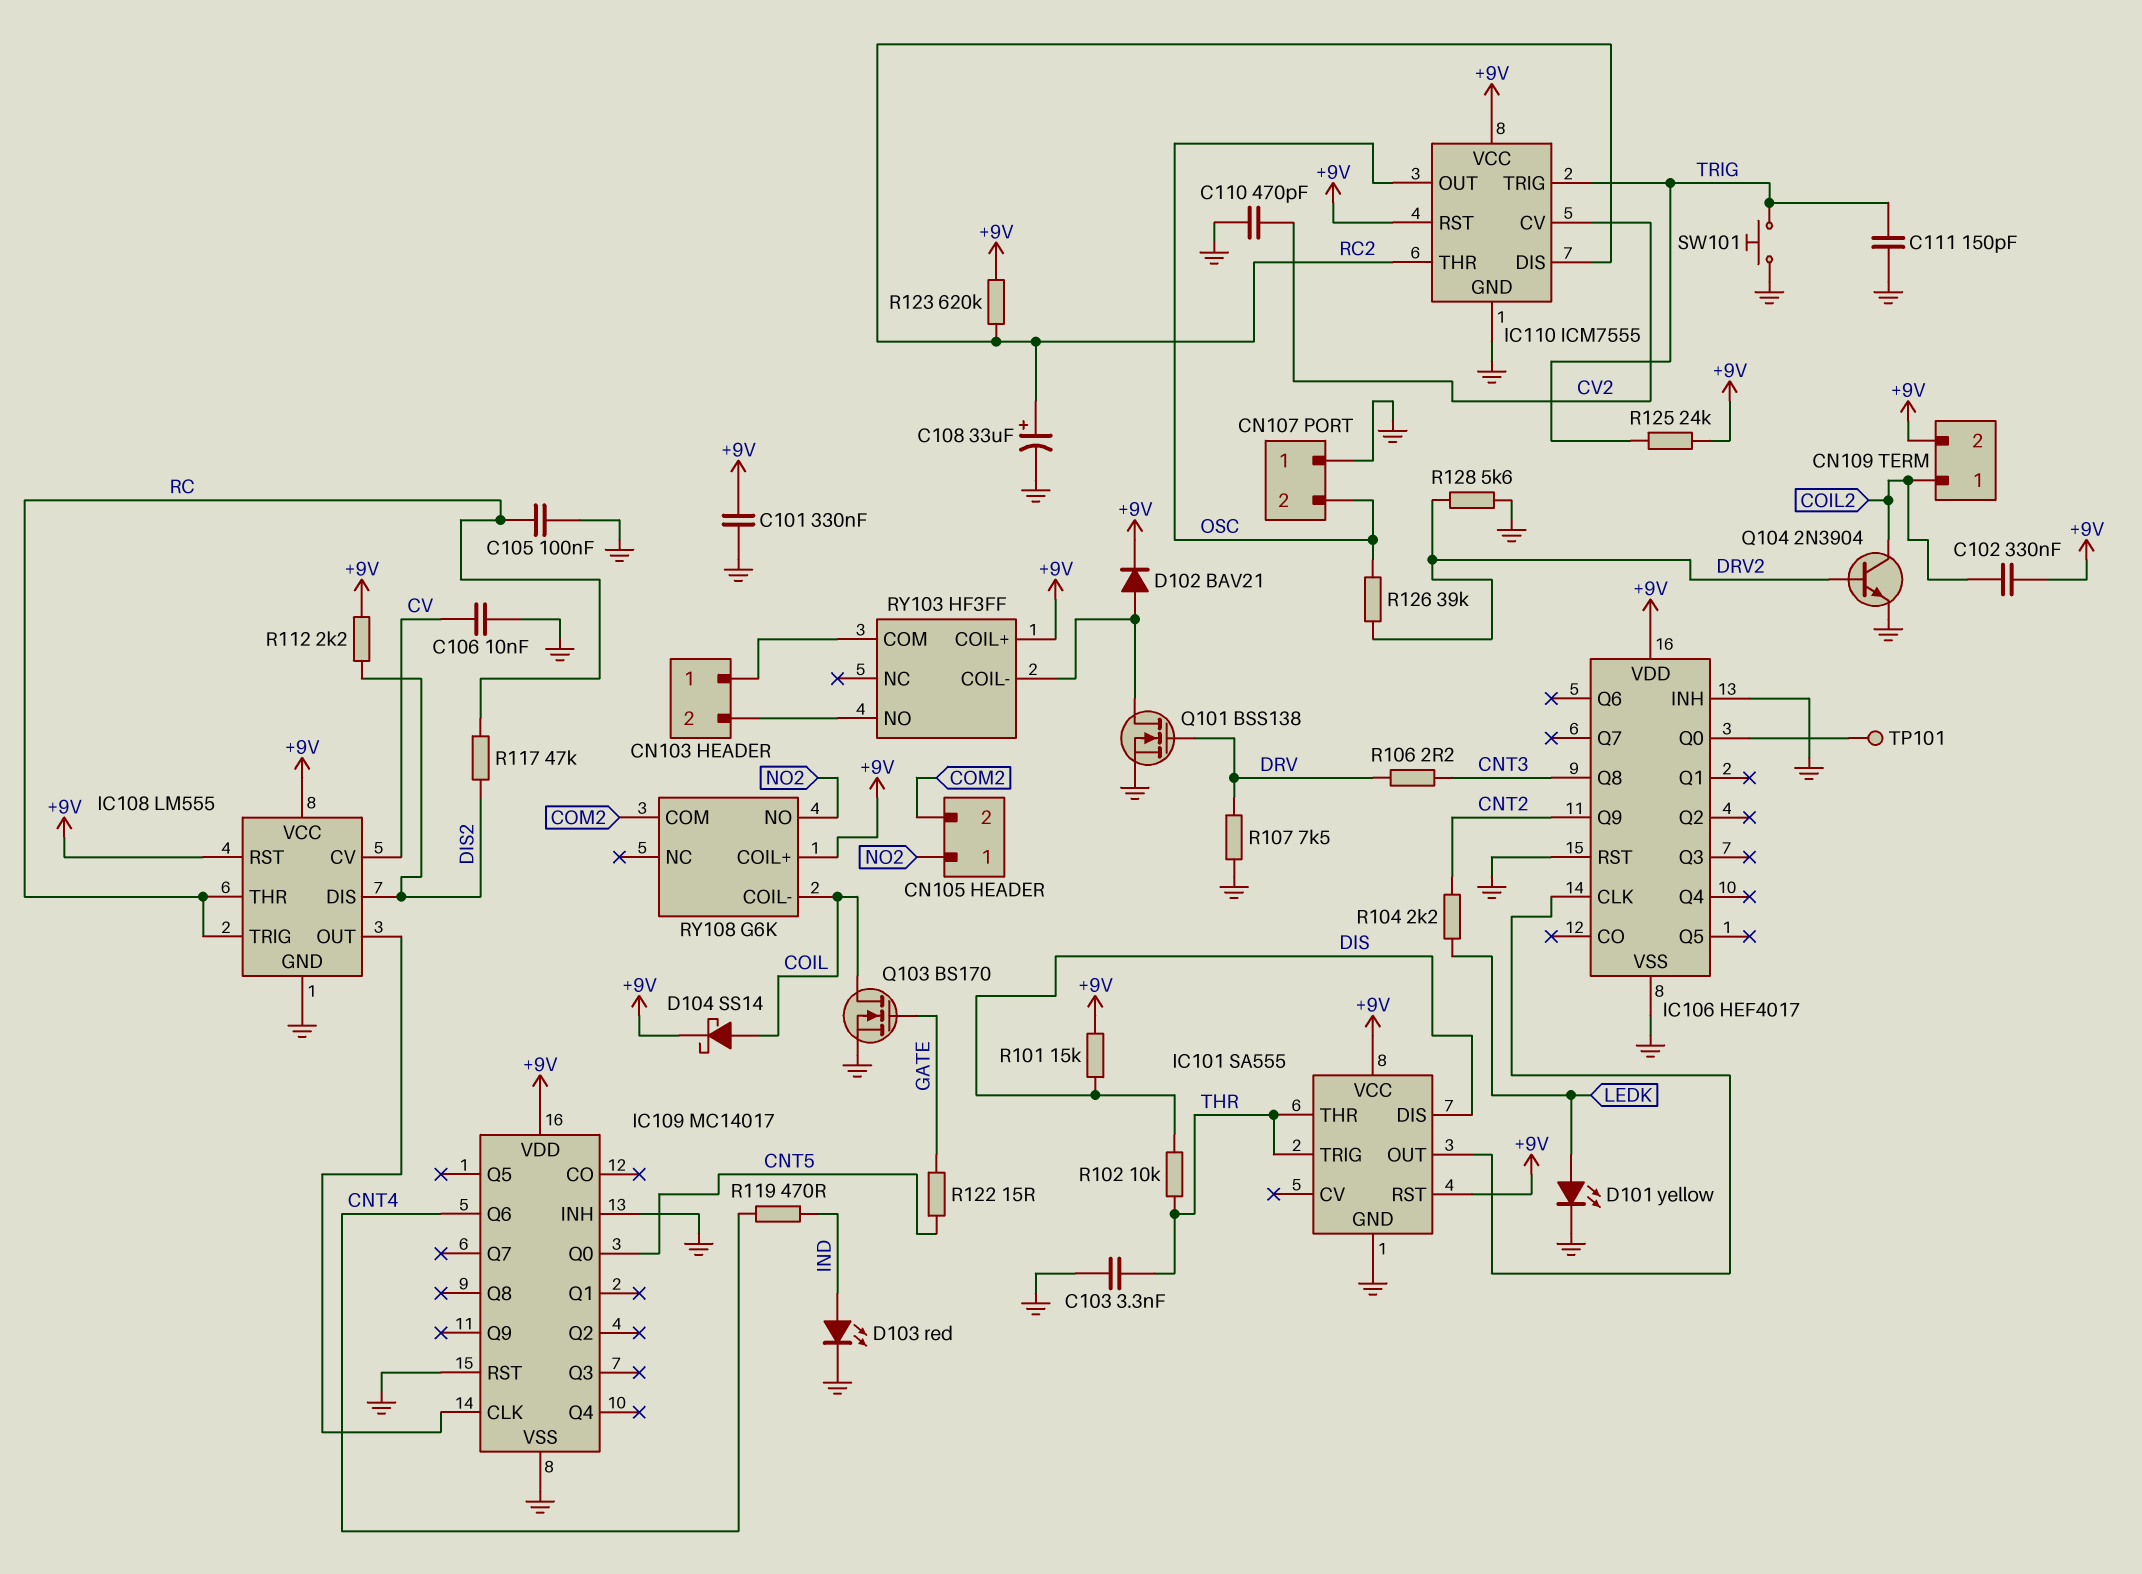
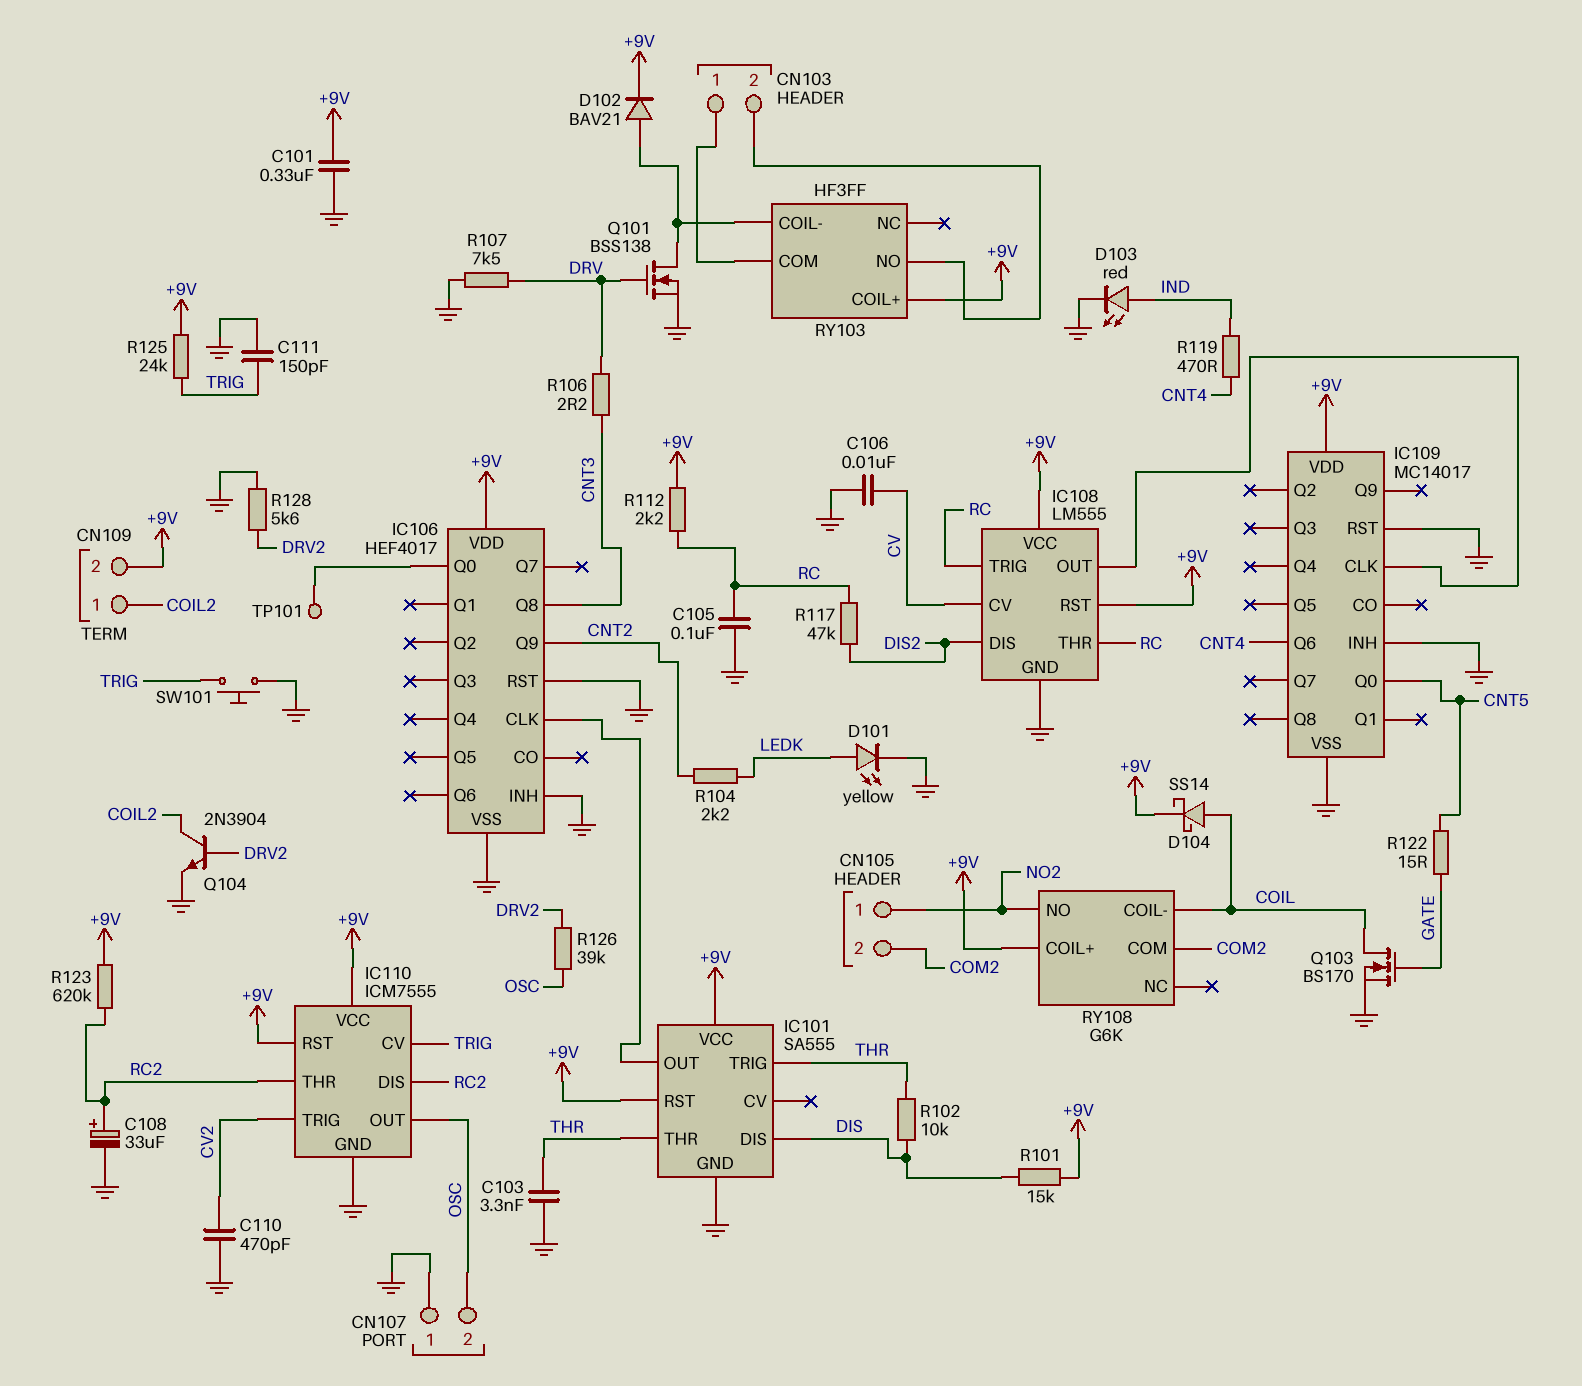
C102: 330nF (+9V, COIL2) -> none
IC110 pin CV: CV2 -> TRIG
IC110 pin TRIG: TRIG -> CV2
R112: 2.2k (+9V, DIS2) -> 2.2k (+9V, RC)

